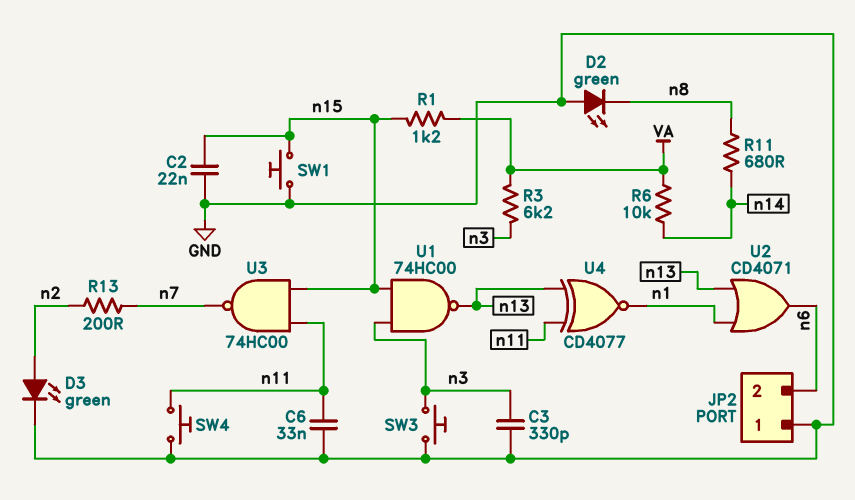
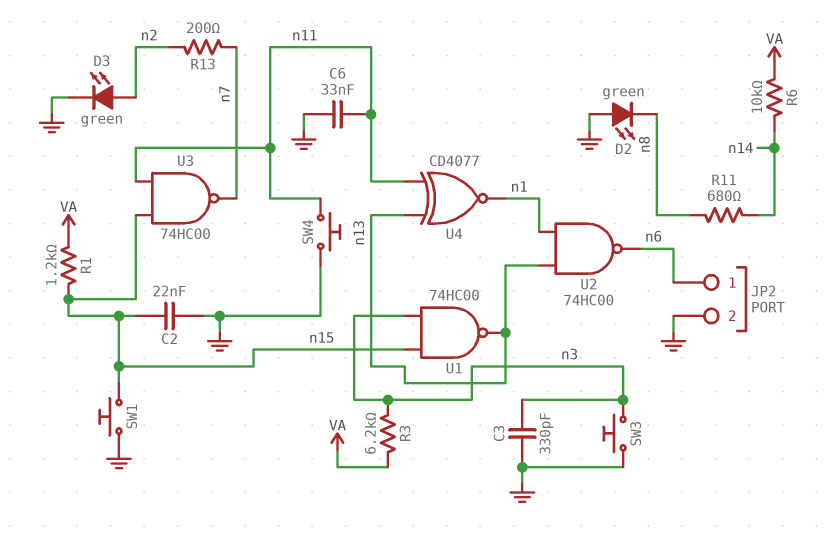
JP2 pin 1: GND -> n6
JP2 pin 2: n6 -> GND
U2: OR CD4071 (in n1, in n13, out n6) -> NAND 74HC00 (in n1, in n13, out n6)

